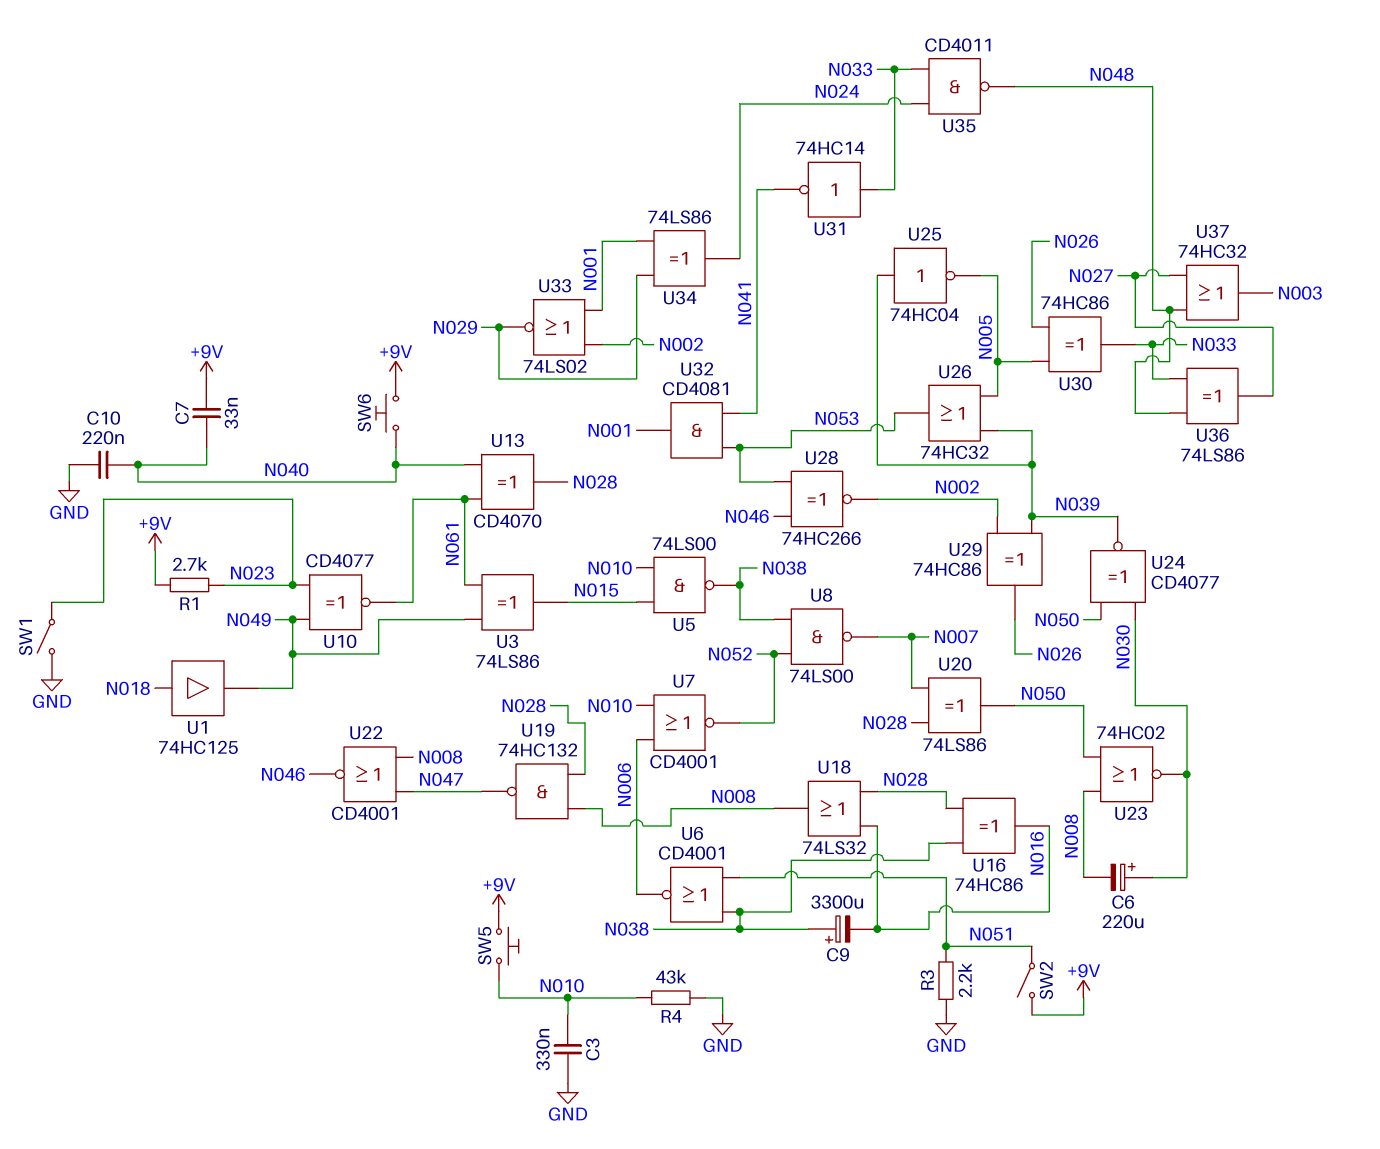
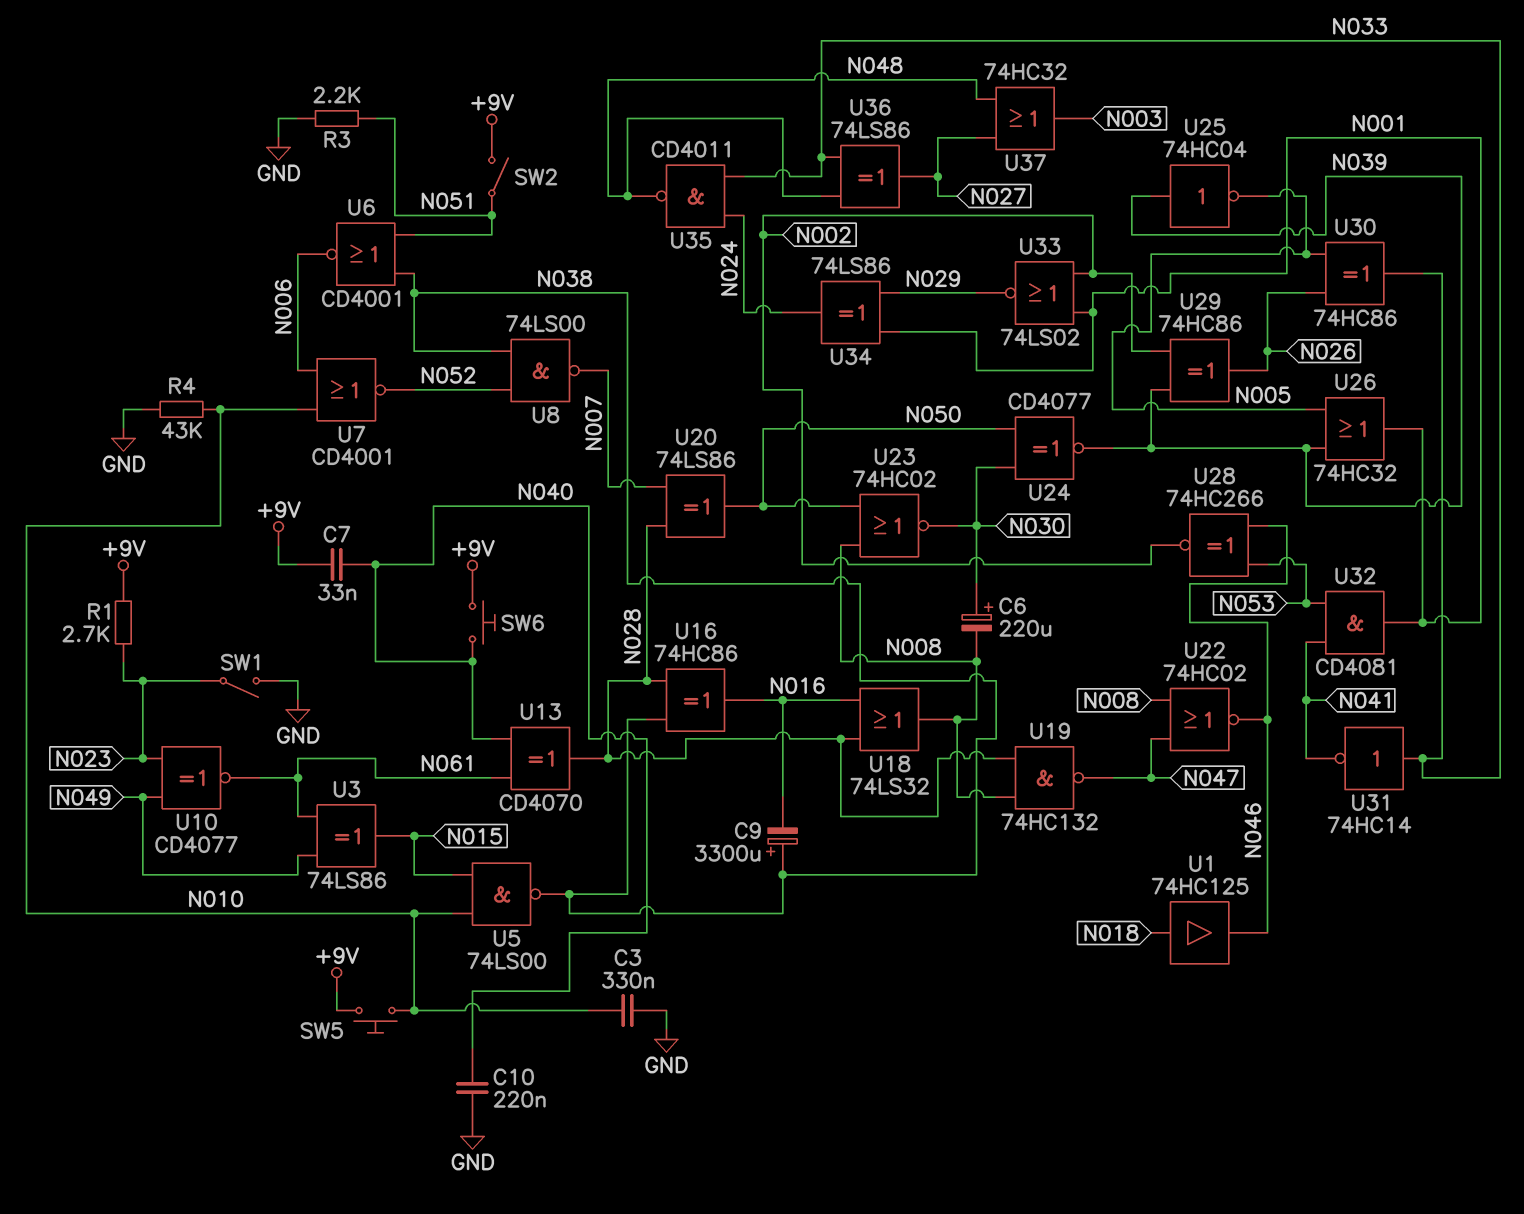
U1: buffer 74HC125 (in N018, out N049) -> buffer 74HC125 (in N018, out N046)
U22: NOR CD4001 (in N008, in N047, out N046) -> NOR 74HC02 (in N008, in N047, out N046)
U26: OR 74HC32 (in N005, in N039, out N053) -> OR 74HC32 (in N005, in N039, out N001)

